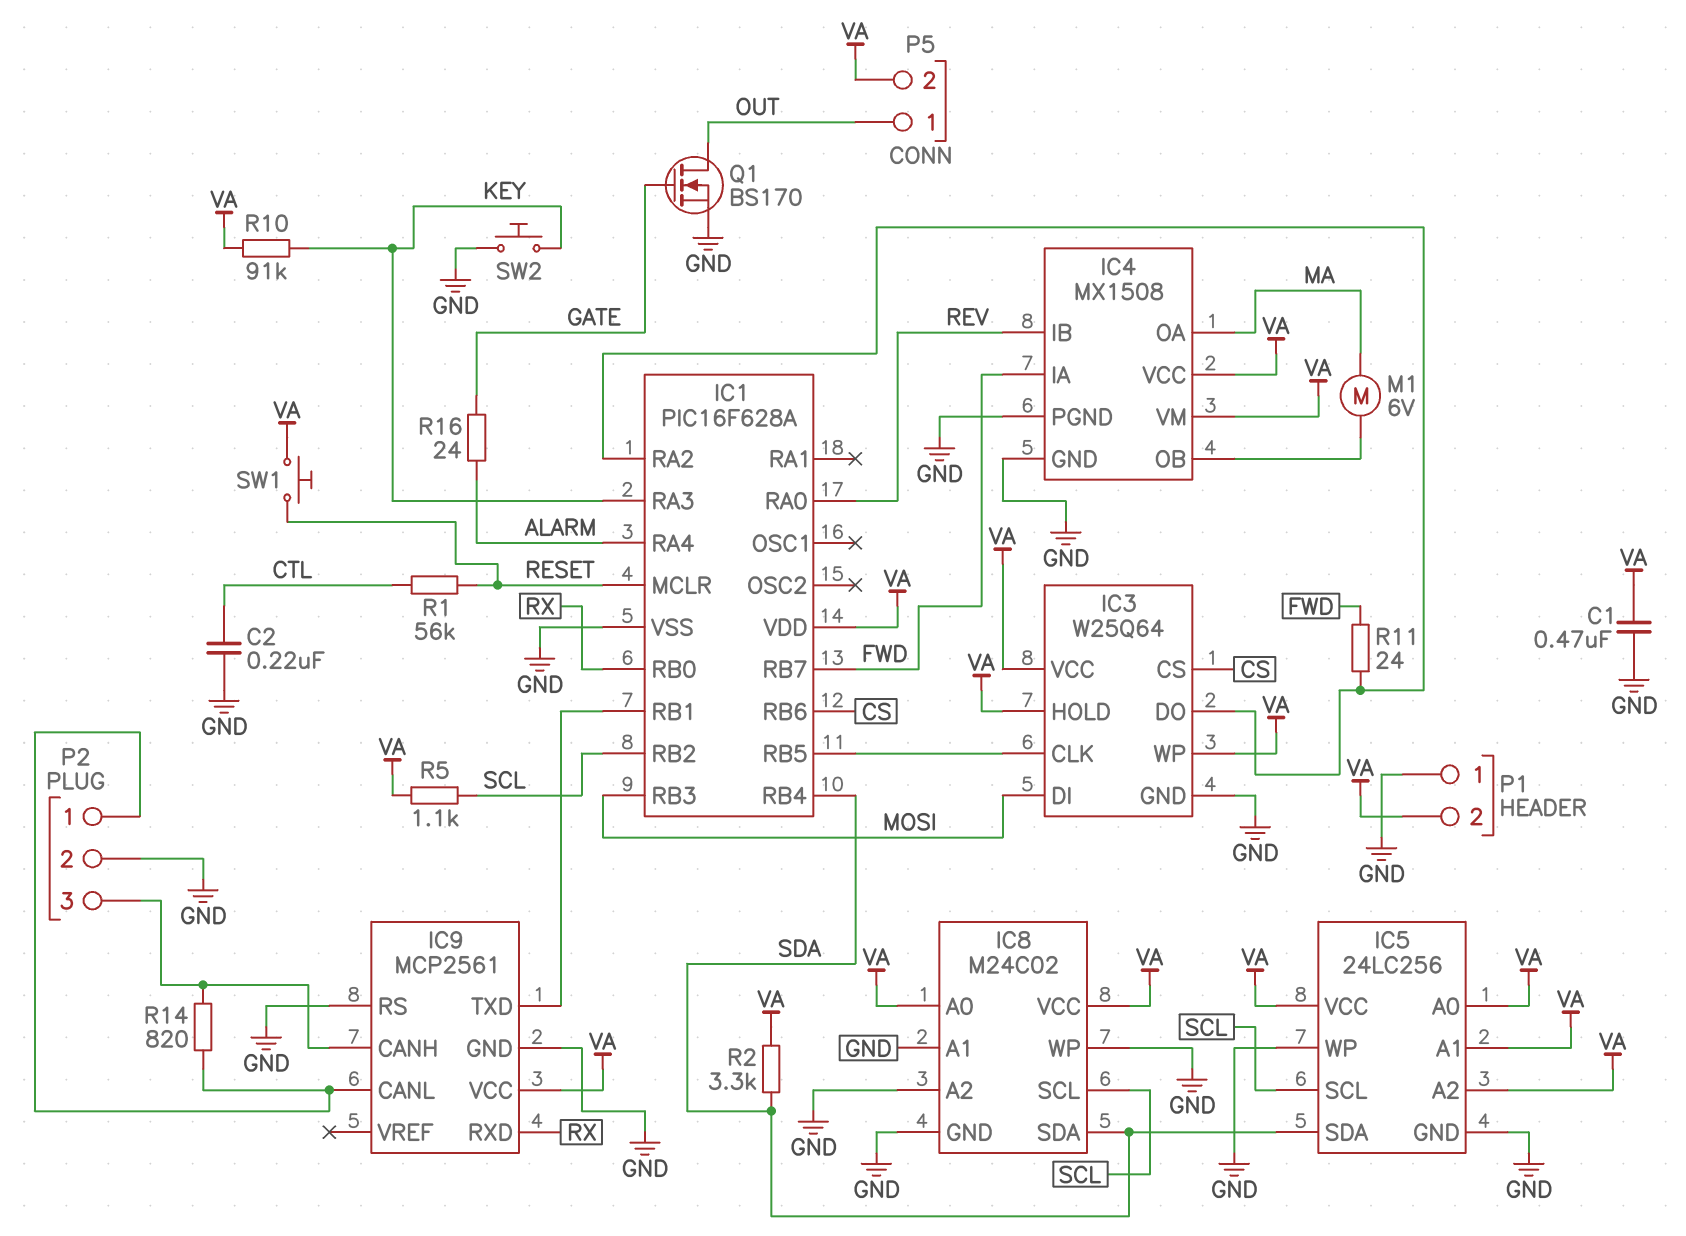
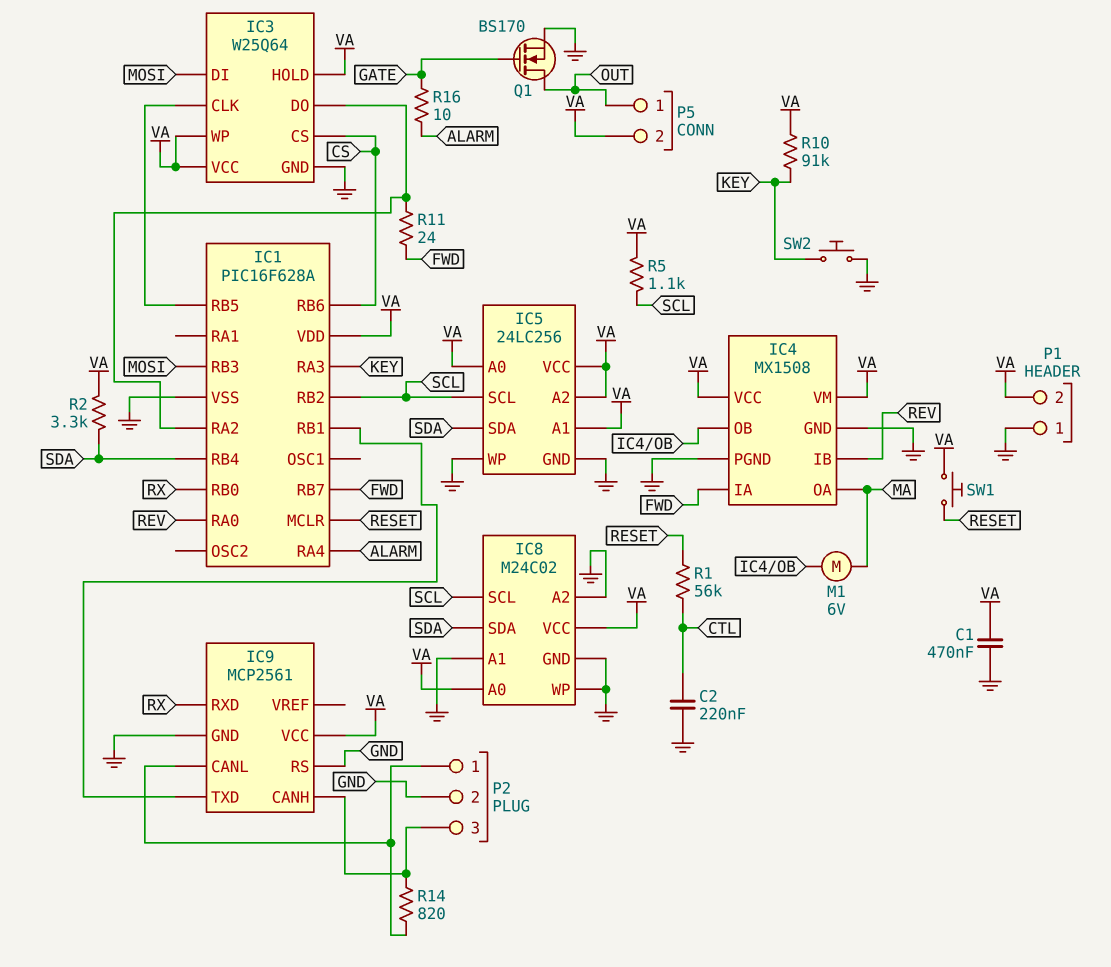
R16: 24 (ALARM, GATE) -> 10 (ALARM, GATE)

